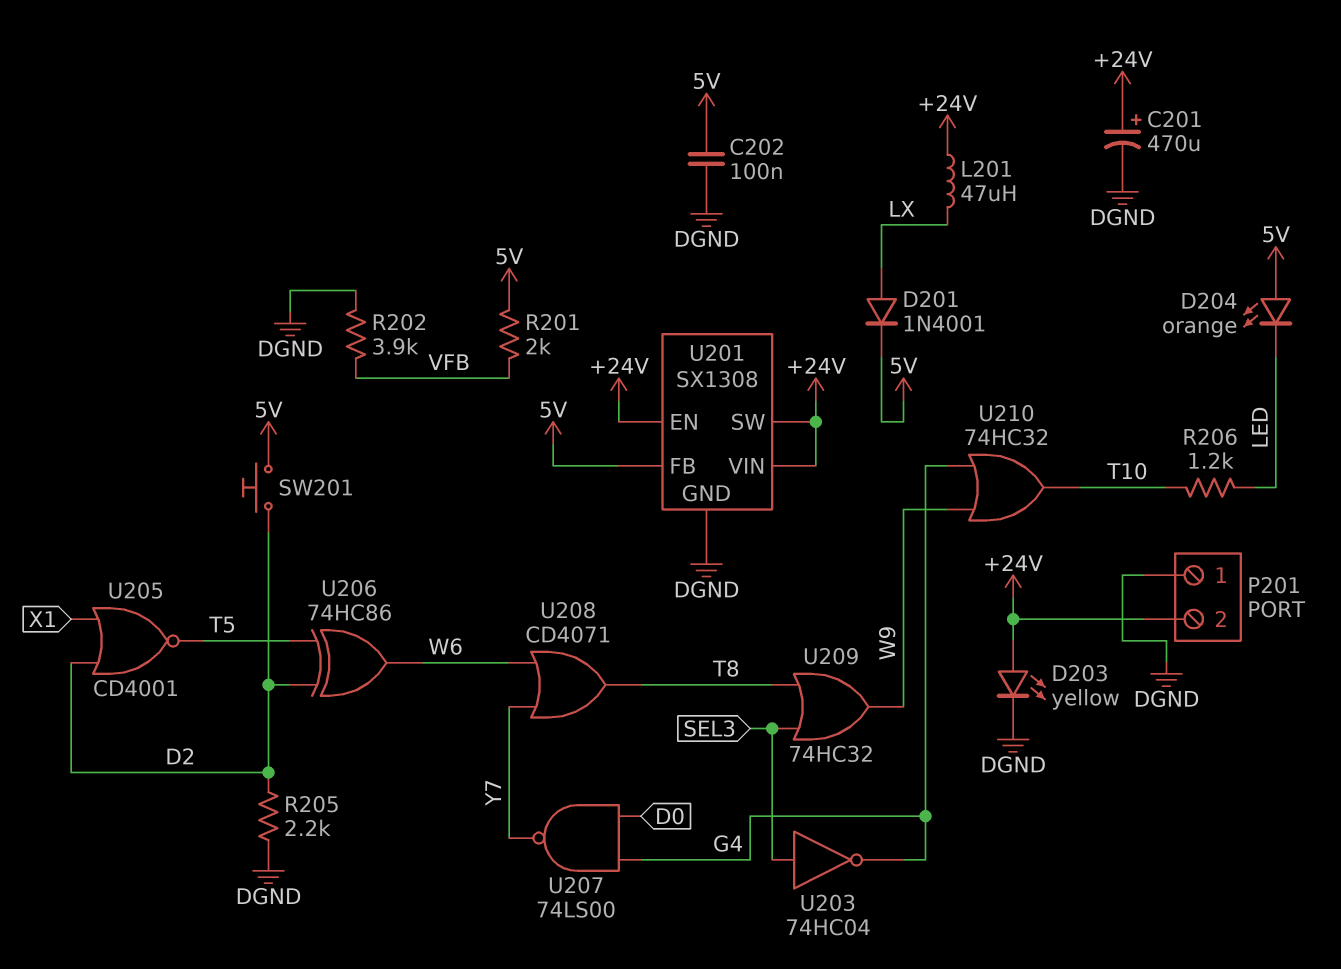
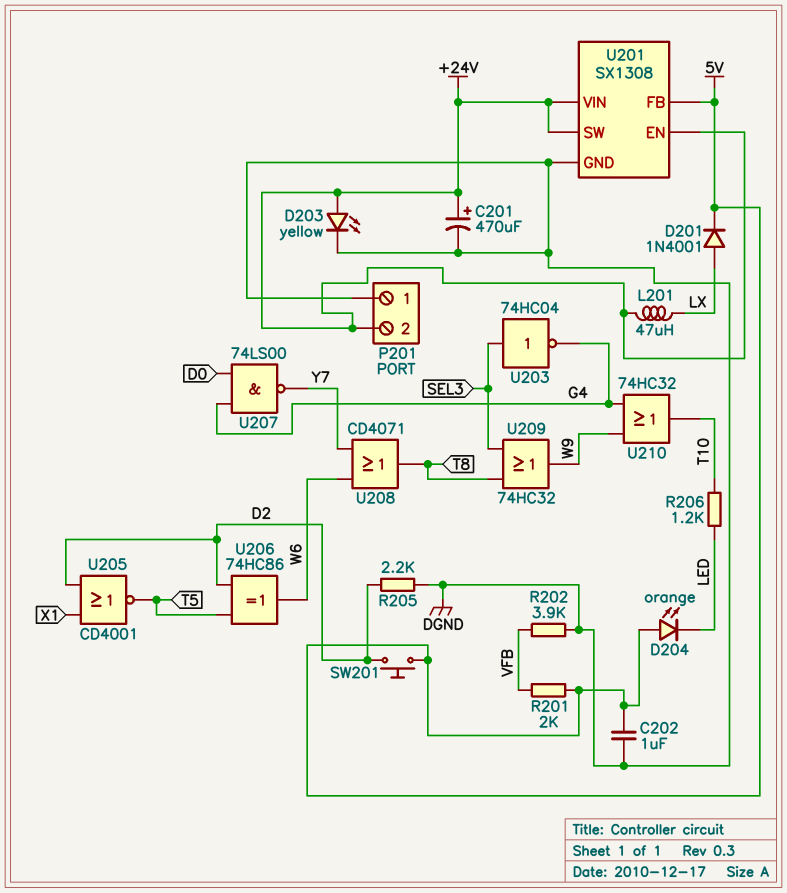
C202: 100nF (5V, DGND) -> 1uF (5V, DGND)

